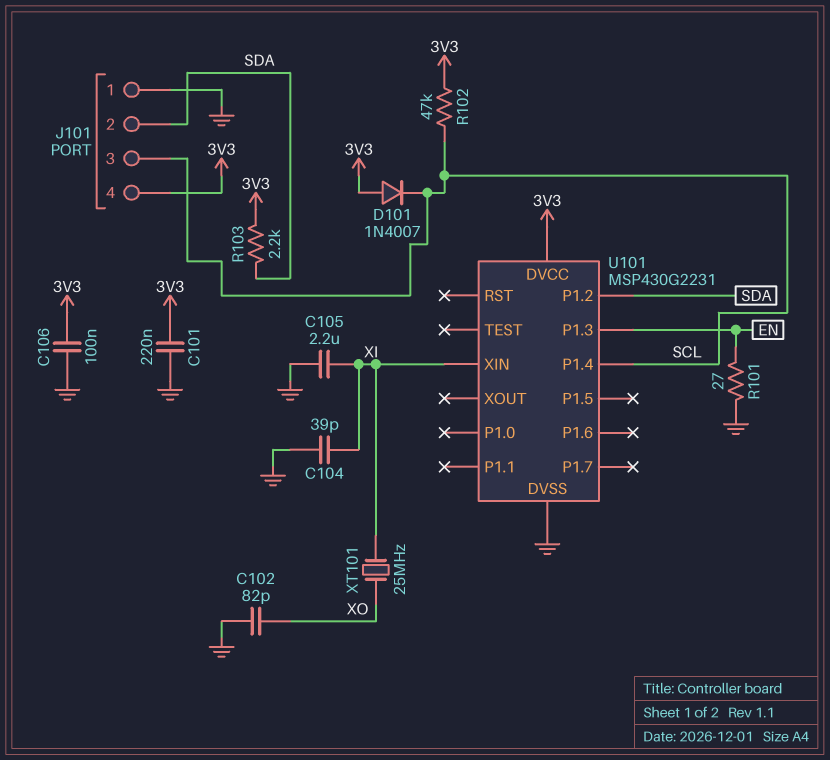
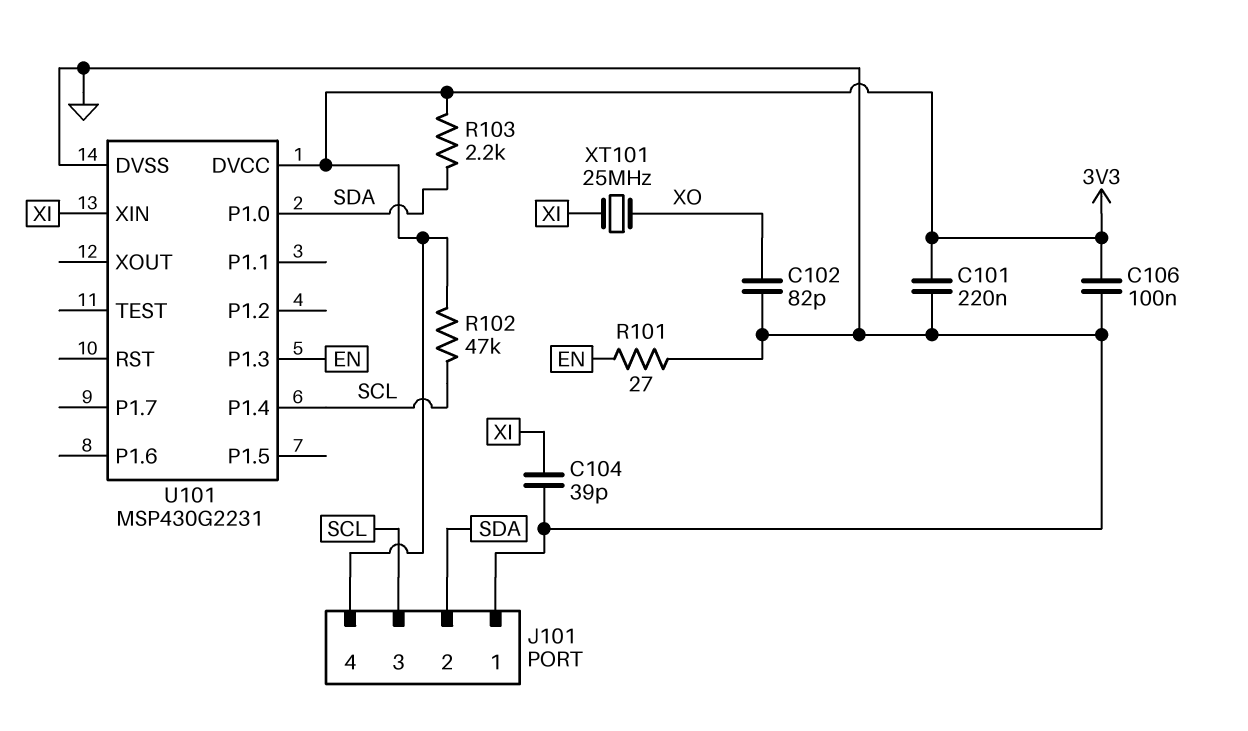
C105: 2.2uF (GND, XI) -> none
D101: diode 1N4007 (A 3V3, K SCL) -> none
U101 pin P1.0: none -> SDA
U101 pin P1.2: SDA -> none

